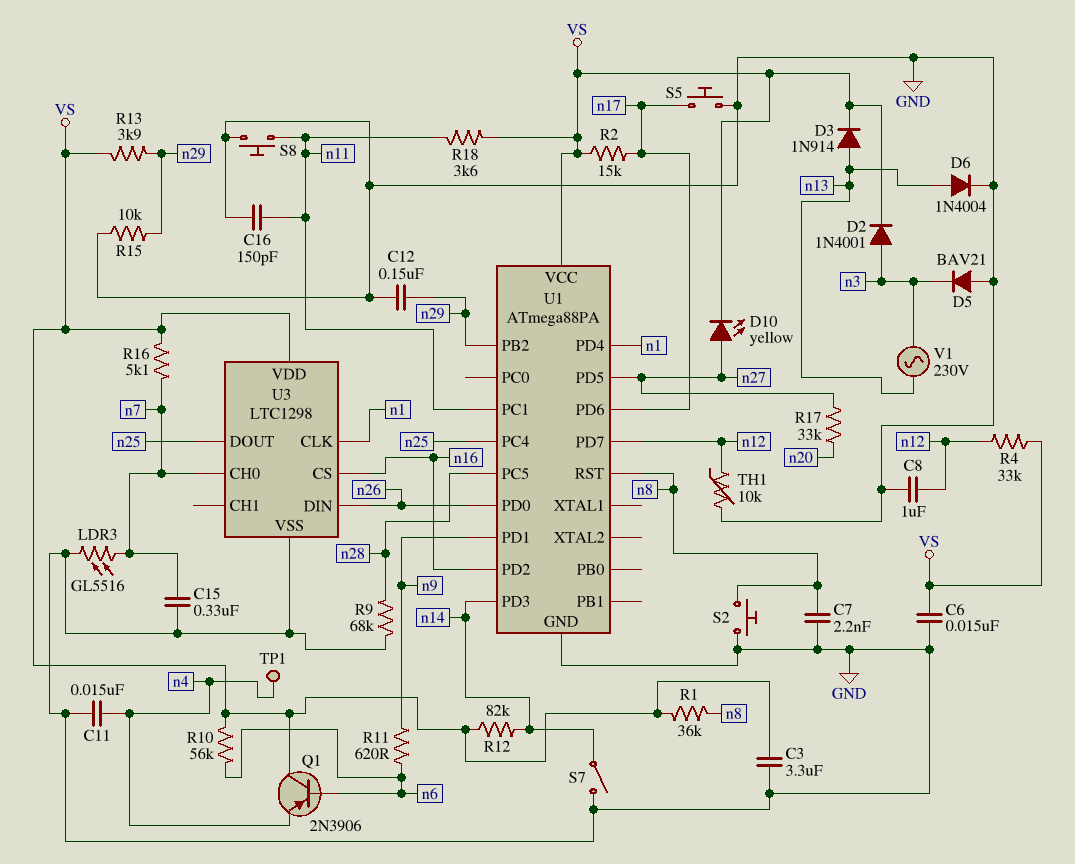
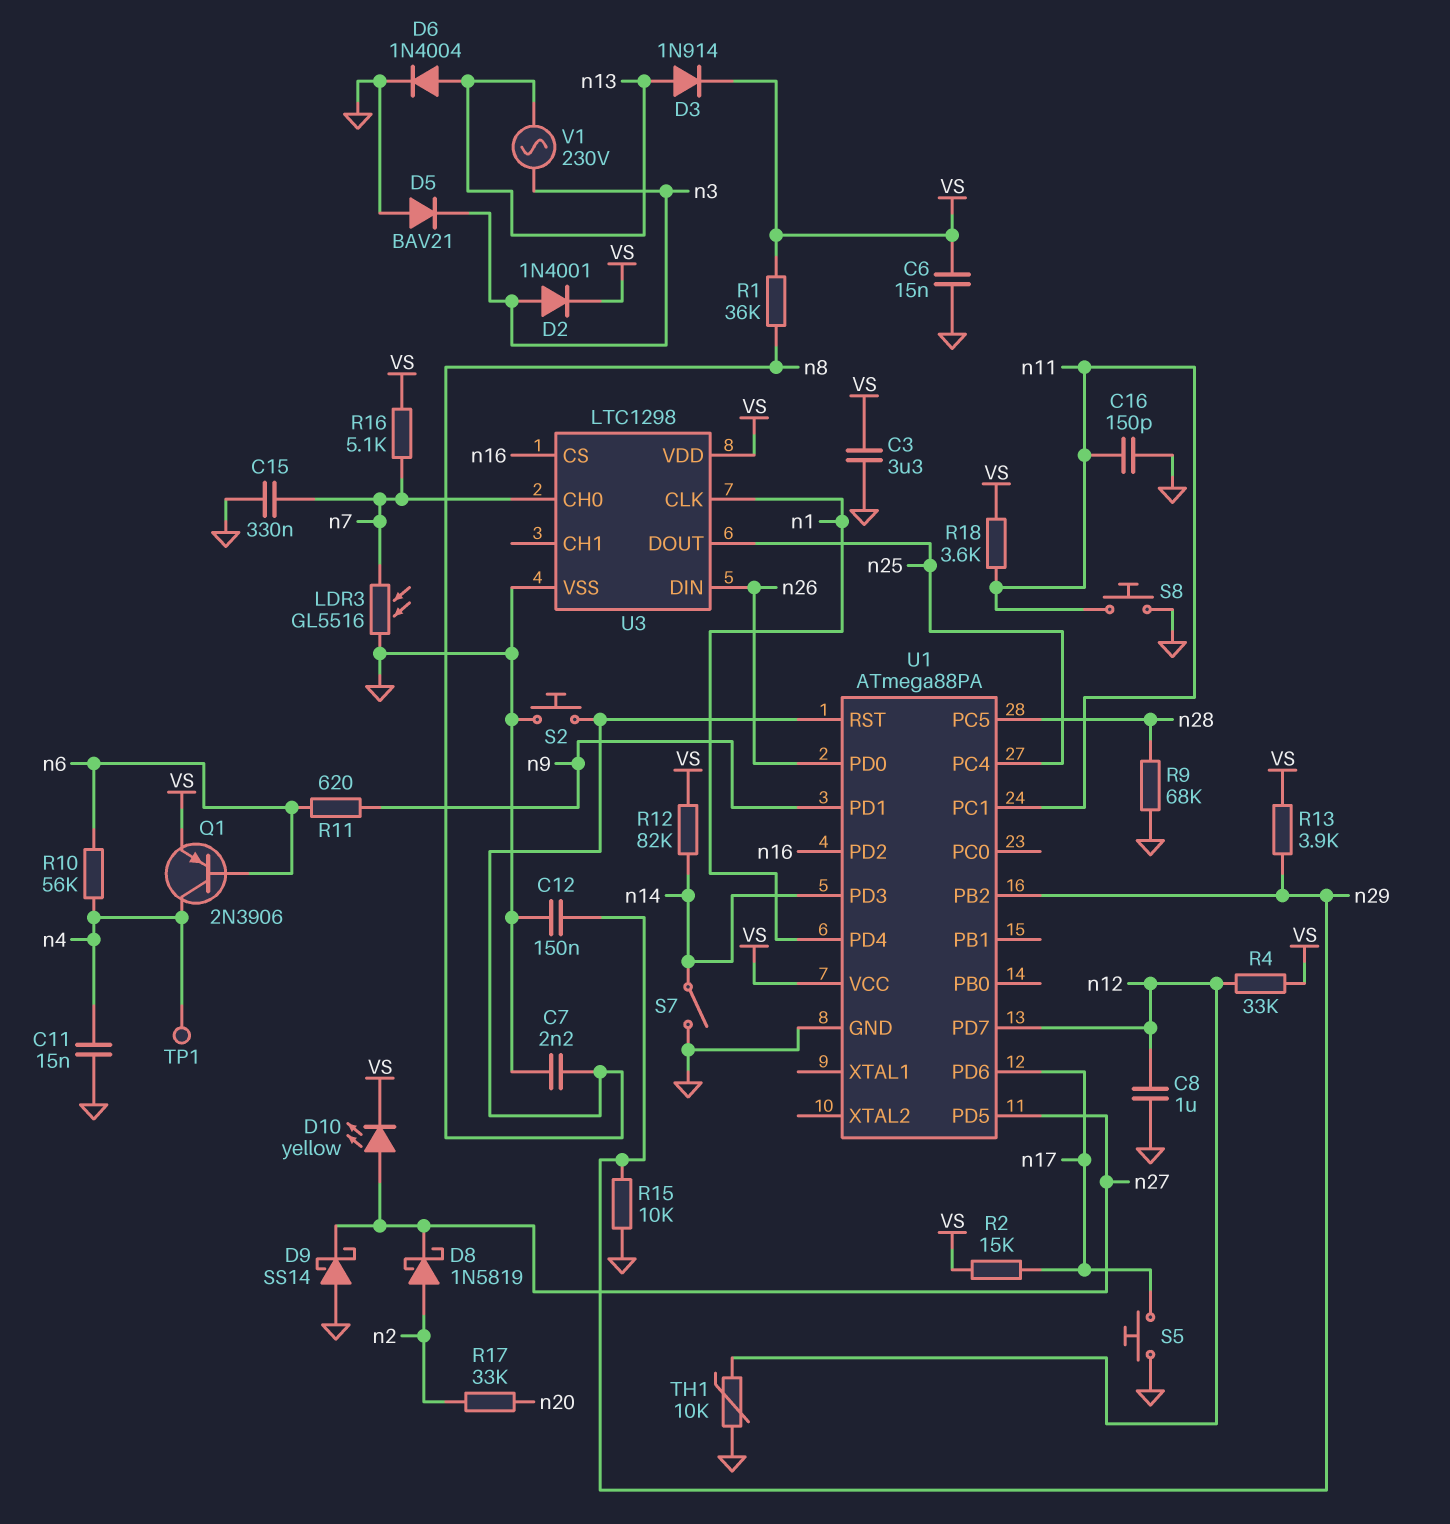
D8: none -> schottky 1N5819 (A n2, K n27)
D9: none -> schottky SS14 (A GND, K n27)
Q1: PNP 2N3906 (B n6, C VS, E n4) -> PNP 2N3906 (B n6, C n4, E VS)
R10: 56k (VS, n6) -> 56k (n4, n6)
R17: 33k (n20, n27) -> 33k (n2, n20)

